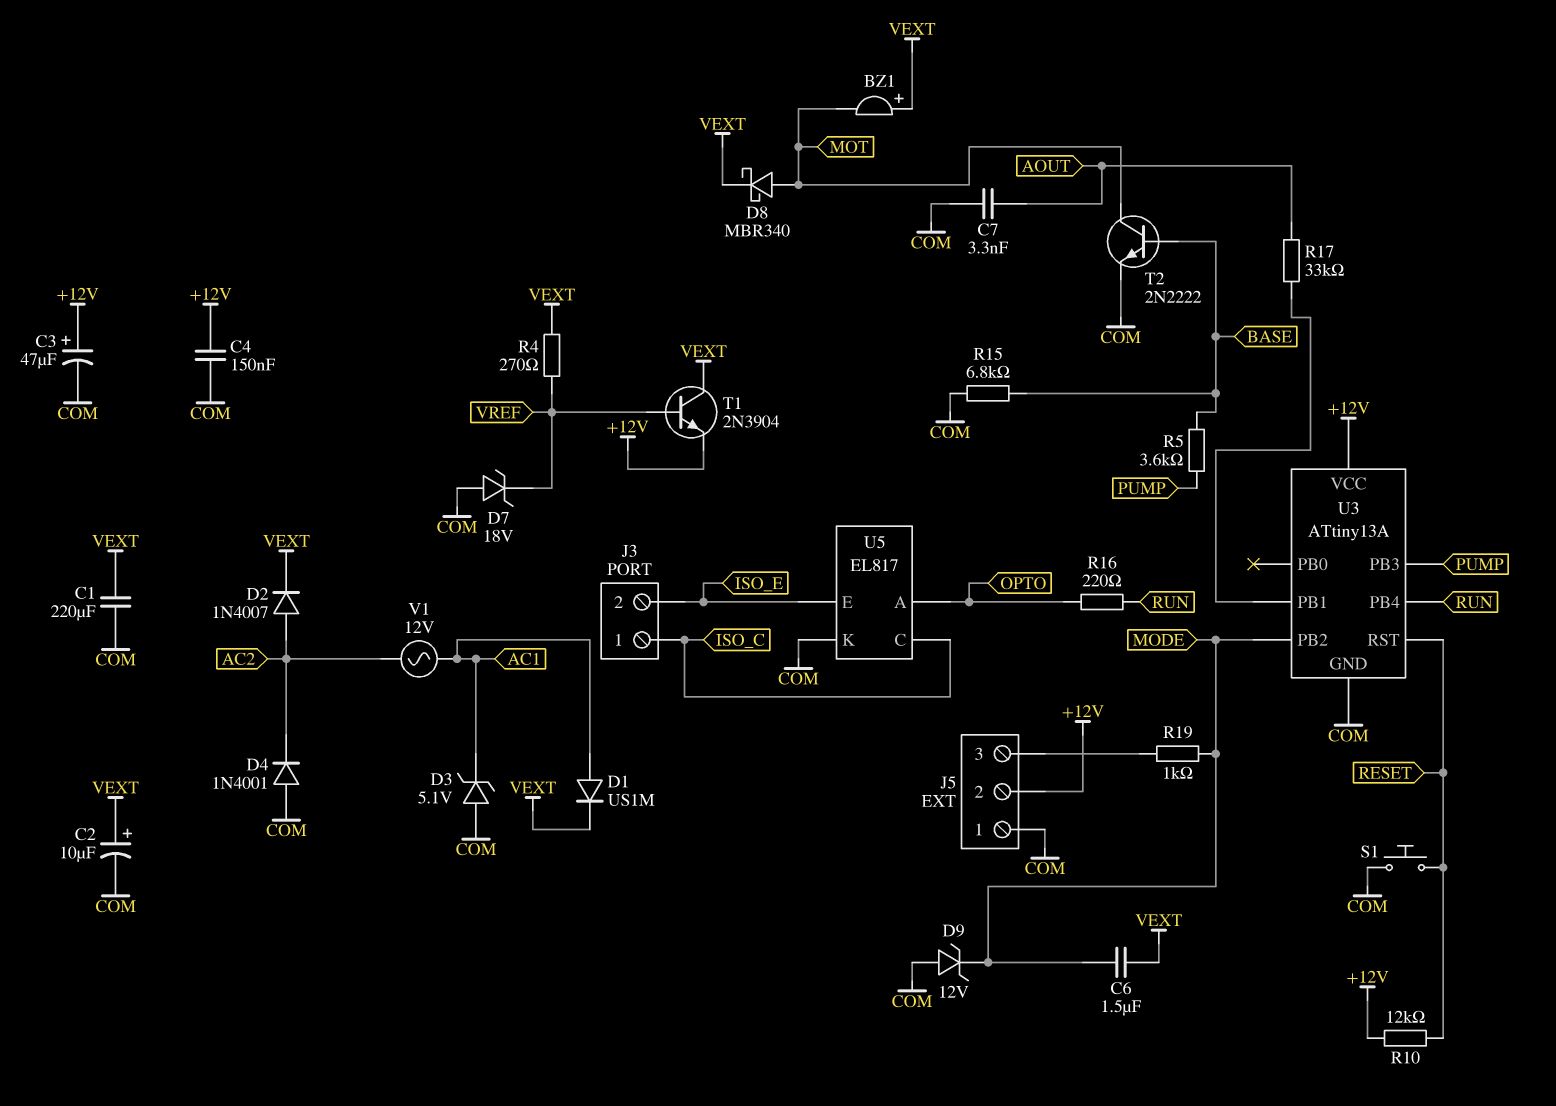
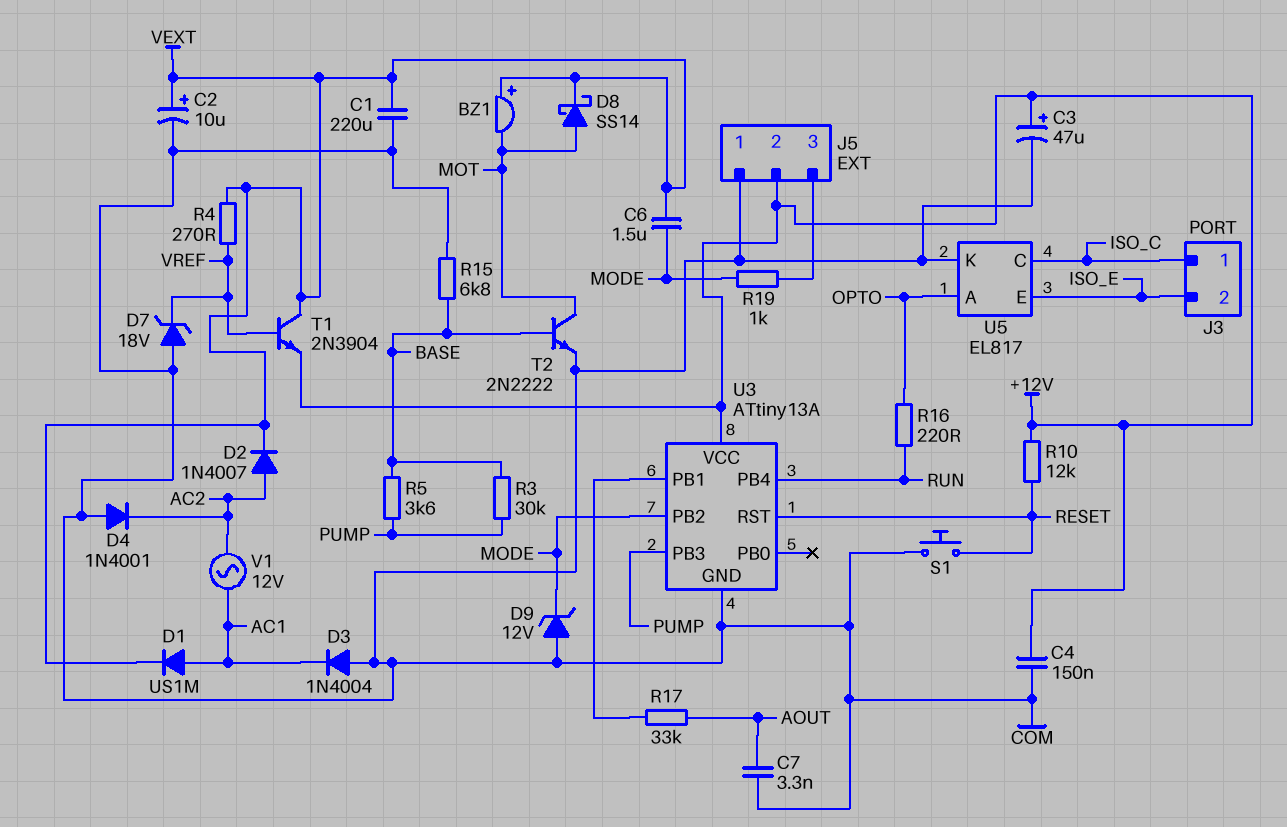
D3: zener 5.1V (A COM, K AC1) -> diode 1N4004 (A COM, K AC1)
D8: schottky MBR340 (A MOT, K VEXT) -> schottky SS14 (A MOT, K VEXT)
R3: none -> 30k (BASE, PUMP)

